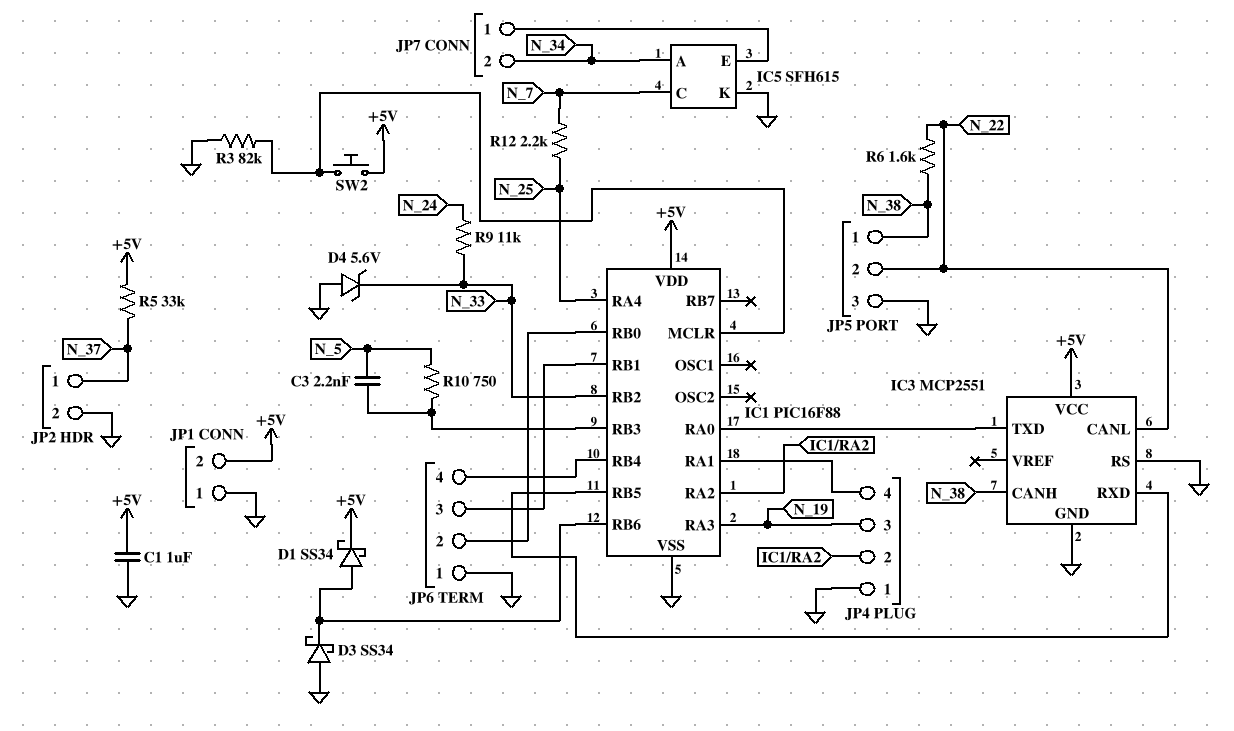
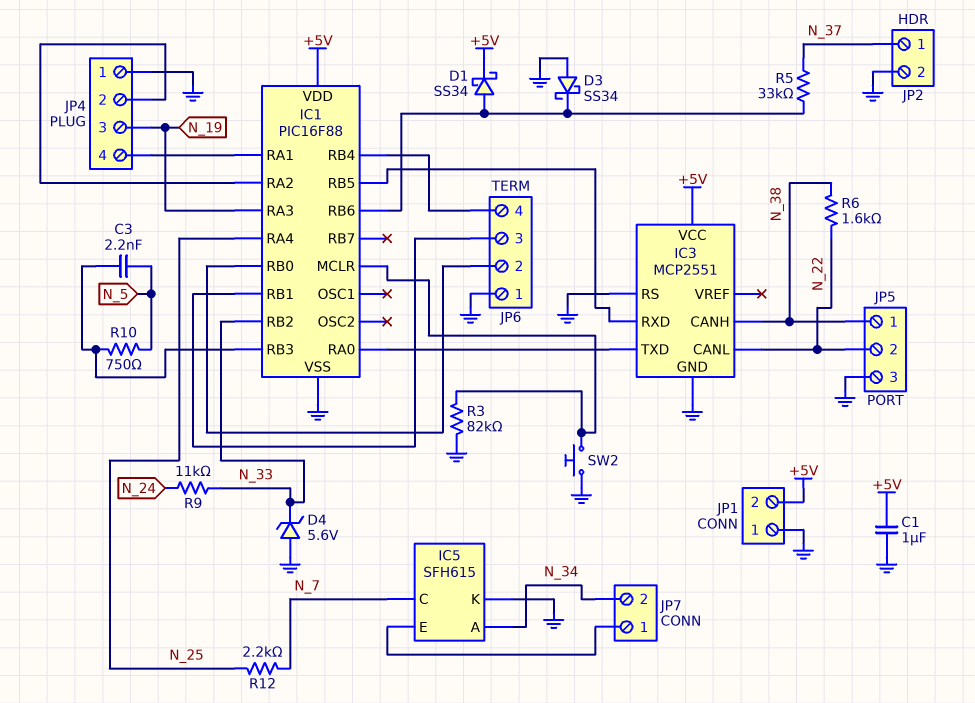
R5: 33k (+5V, N_37) -> 33k (IC1/RB6, N_37)
SW2: button (+5V, IC1/MCLR) -> button (GND, IC1/MCLR)

